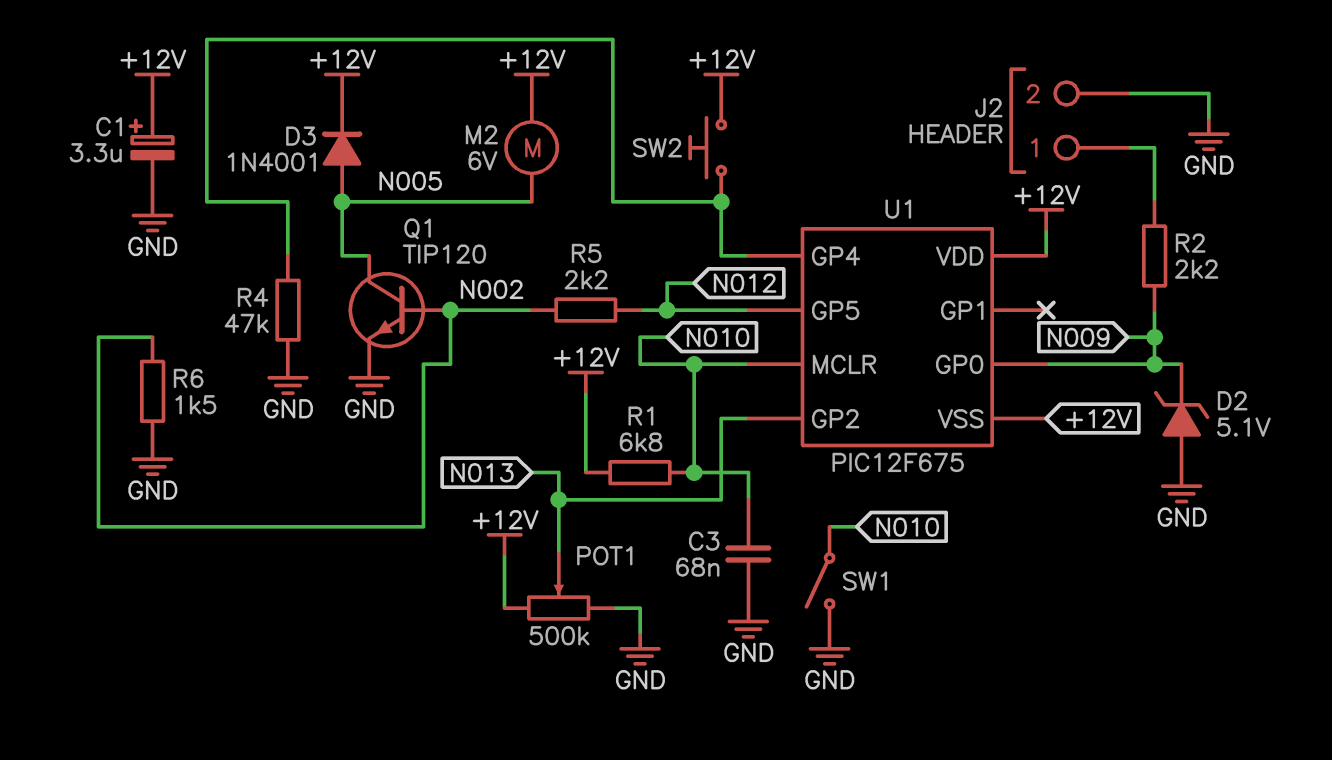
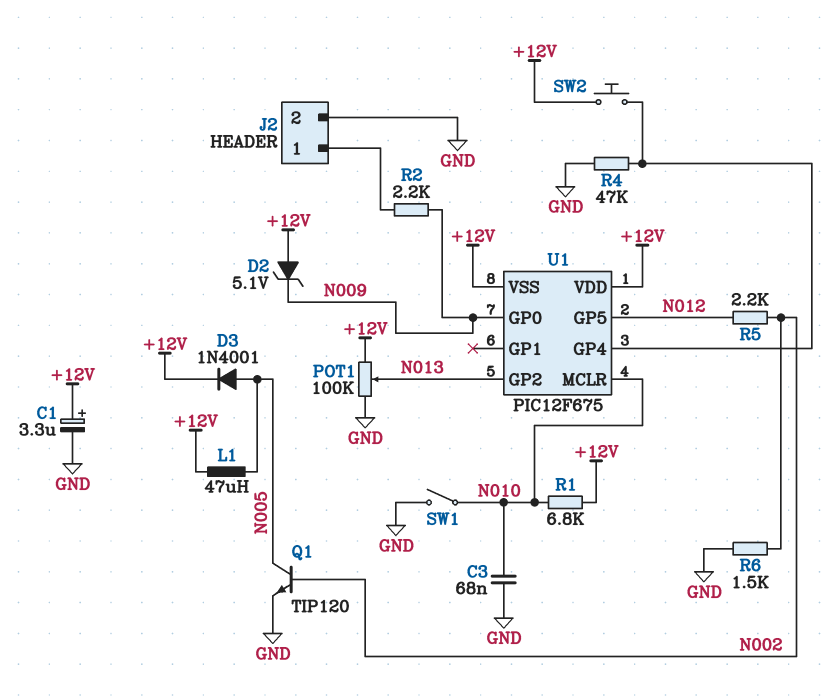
D2: zener 5.1V (A GND, K N009) -> zener 5.1V (A +12V, K N009)
L1: none -> 47uH (+12V, N005)
M2: motor 6V (+12V, N005) -> none
POT1: 500k (+12V, GND, wiper N013) -> 100k (+12V, GND, wiper N013)

